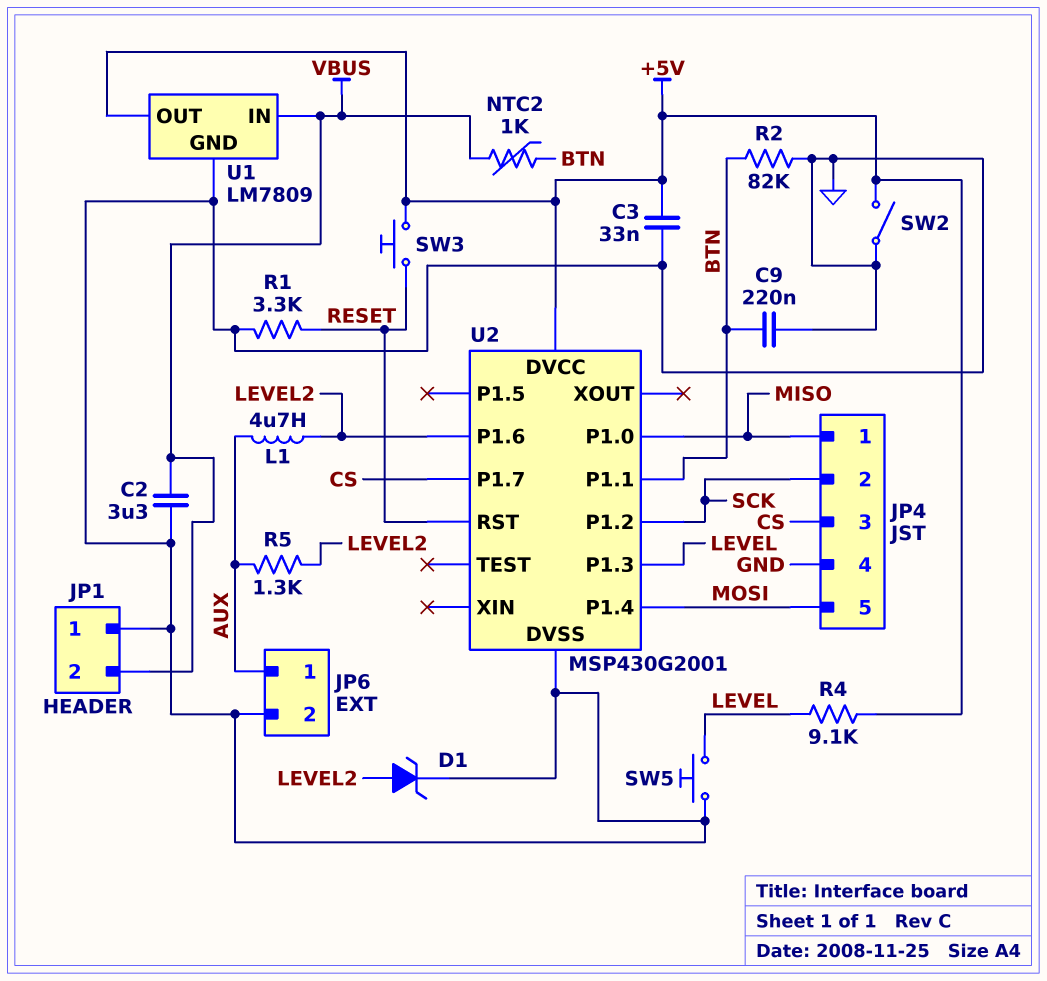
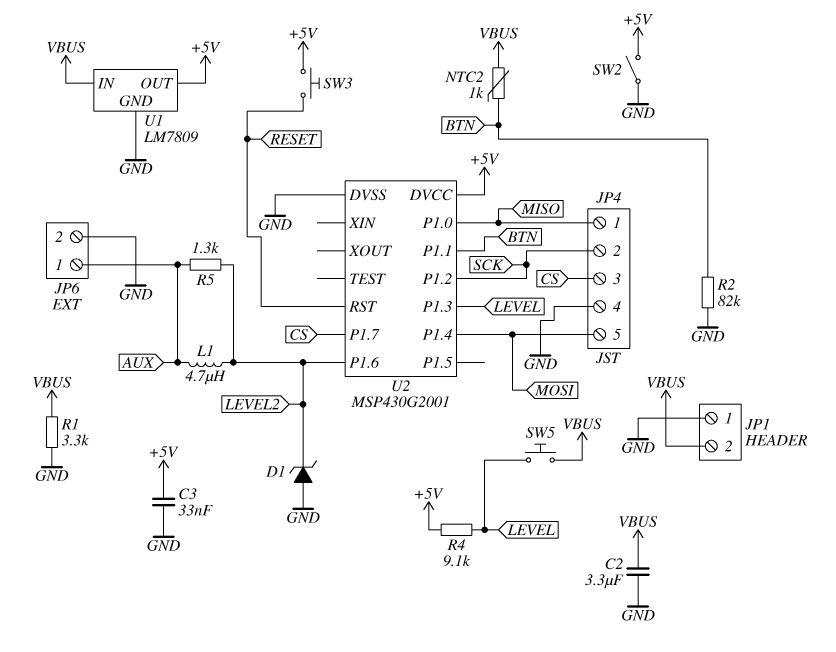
C9: 220nF (BTN, GND) -> none
D1: zener (A LEVEL2, K GND) -> zener (A GND, K LEVEL2)
R1: 3.3k (GND, RESET) -> 3.3k (GND, VBUS)
SW5: button (GND, LEVEL) -> button (LEVEL, VBUS)

